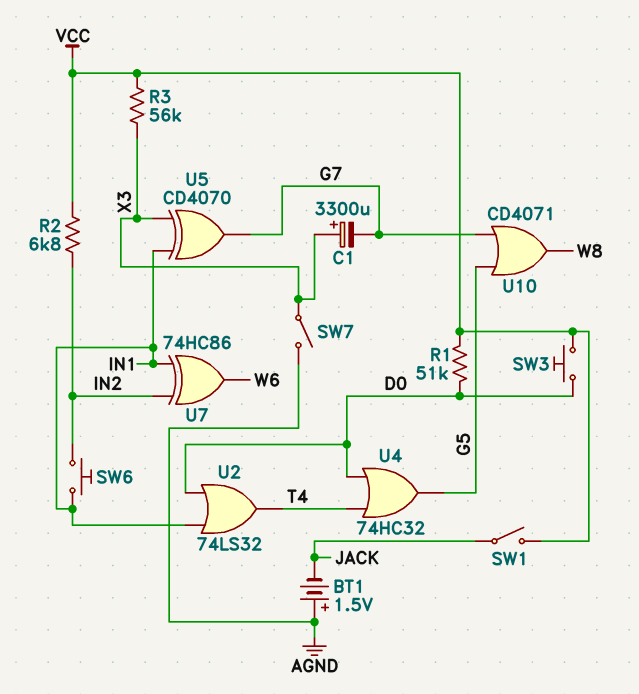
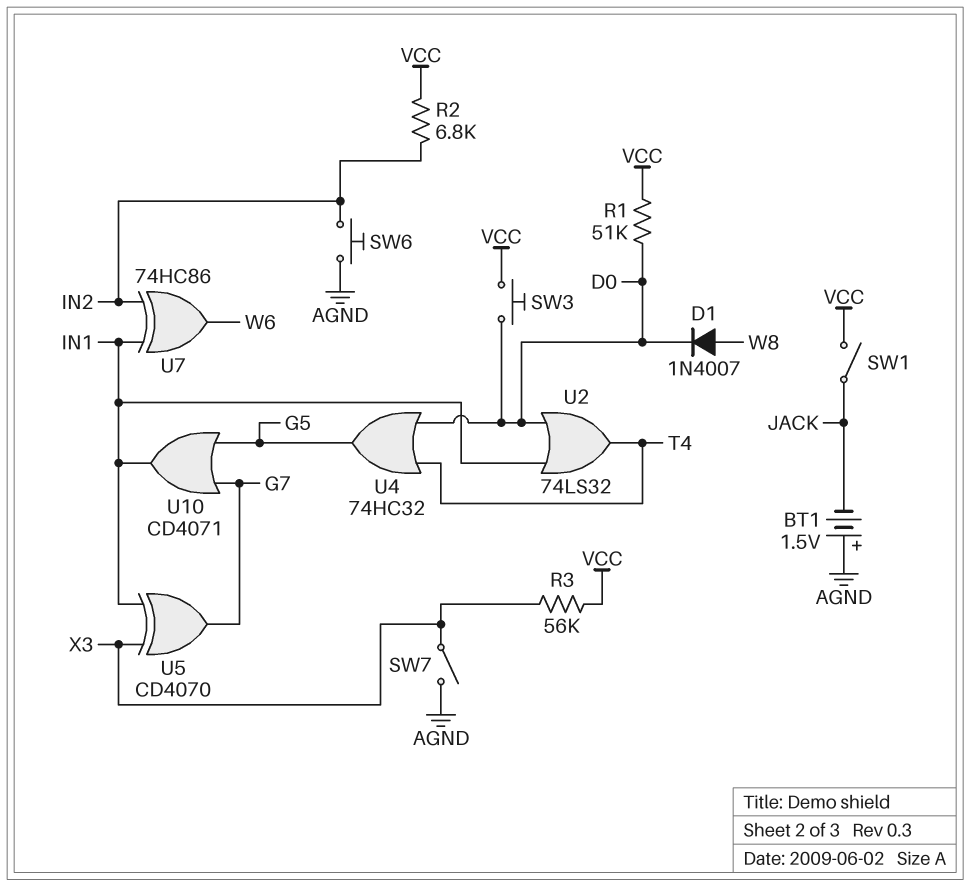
C1: 3300uF (plus X3, minus G7) -> none
D1: none -> diode 1N4007 (A W8, K D0)
SW6: button (IN1, IN2) -> button (AGND, IN2)
U10: OR CD4071 (in G5, in G7, out W8) -> OR CD4071 (in G5, in G7, out IN1)

